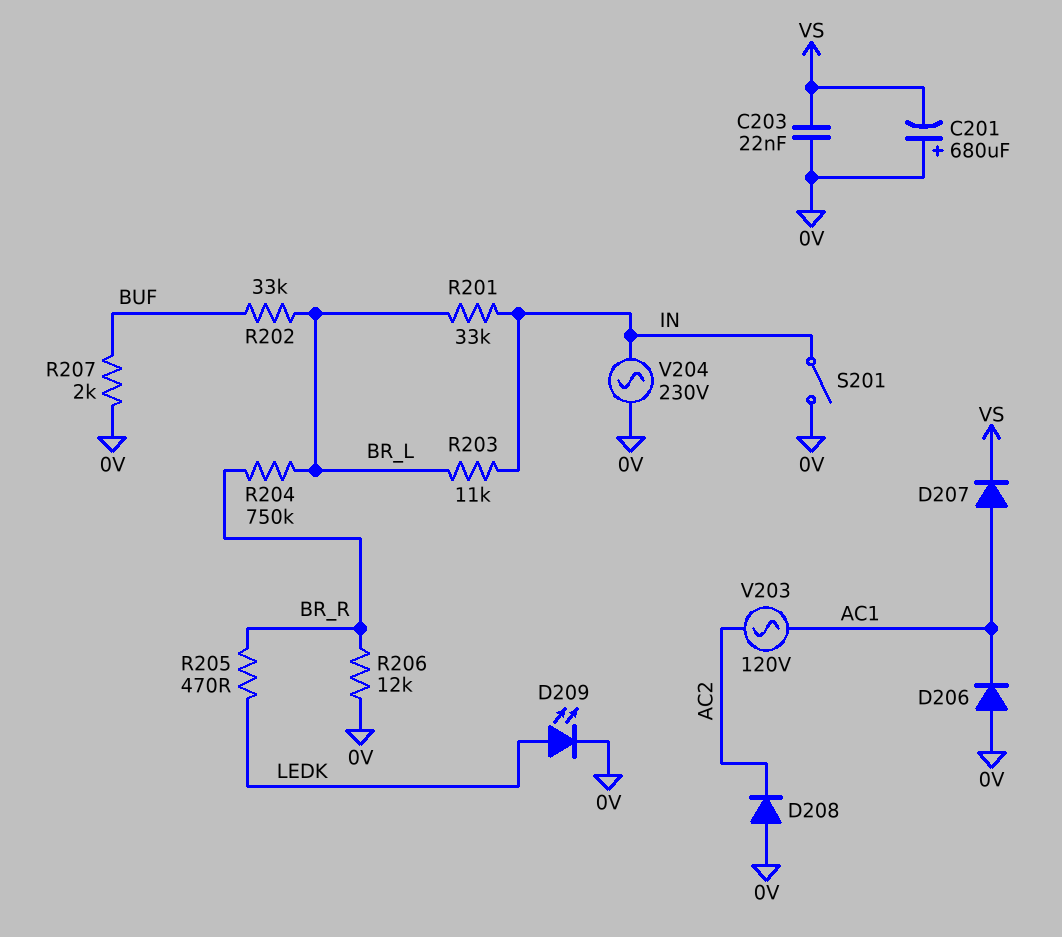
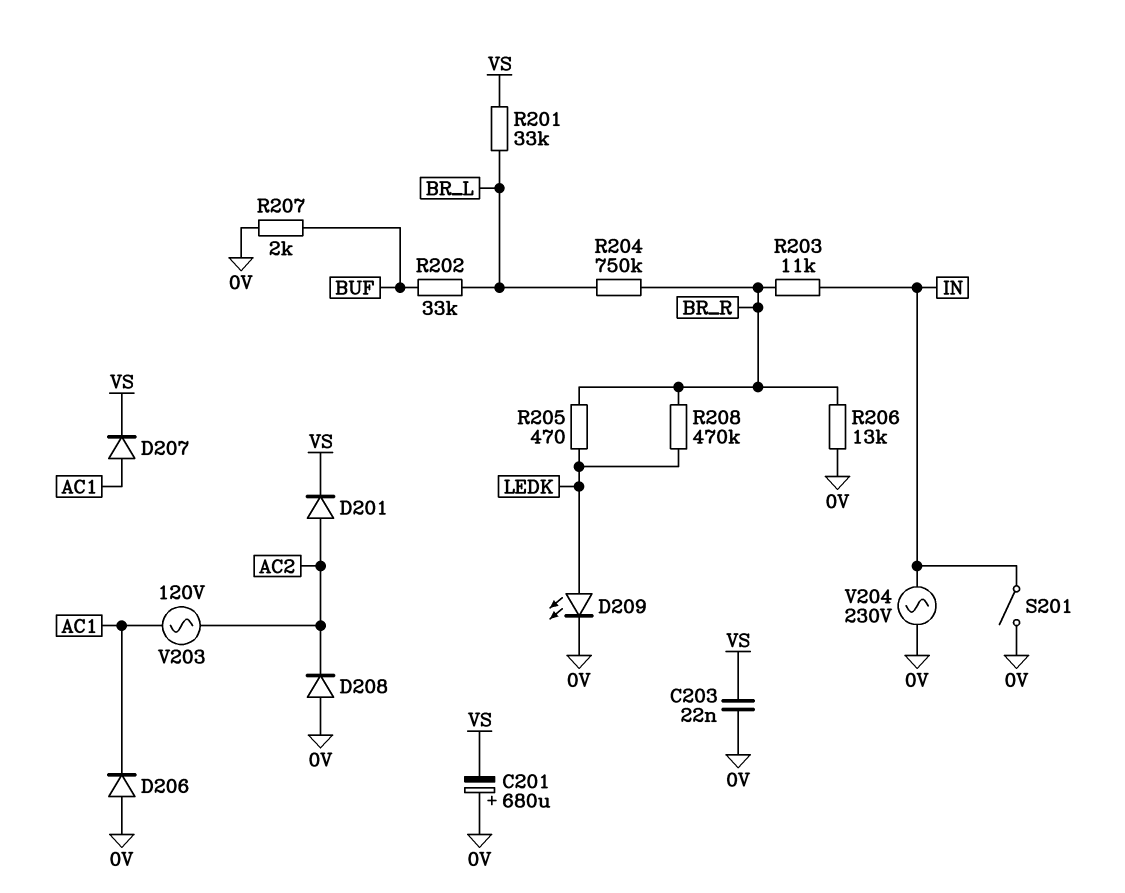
D201: none -> diode (A AC2, K VS)
R201: 33k (BR_L, IN) -> 33k (BR_L, VS)
R203: 11k (BR_L, IN) -> 11k (BR_R, IN)
R206: 12k (0V, BR_R) -> 13k (0V, BR_R)
R208: none -> 470k (BR_R, LEDK)

